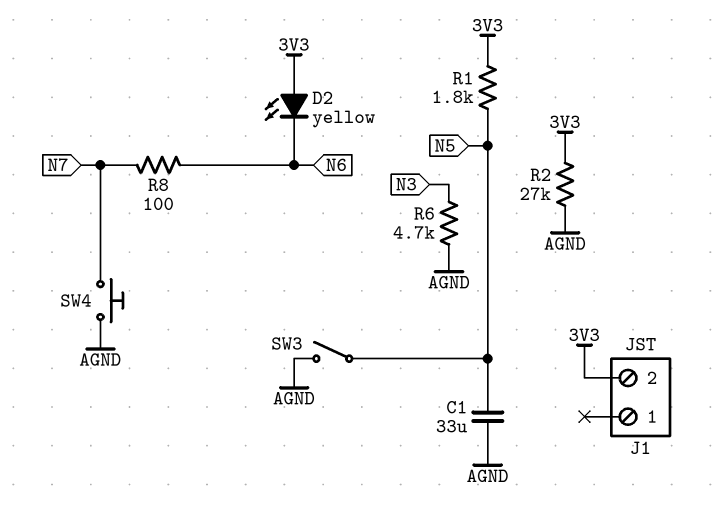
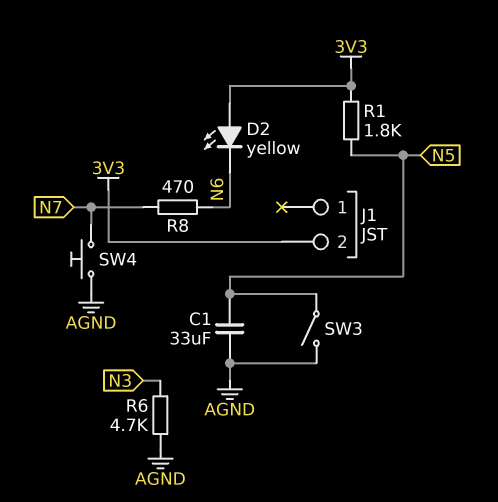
R2: 27k (3V3, AGND) -> none
R8: 100 (N6, N7) -> 470 (N6, N7)

